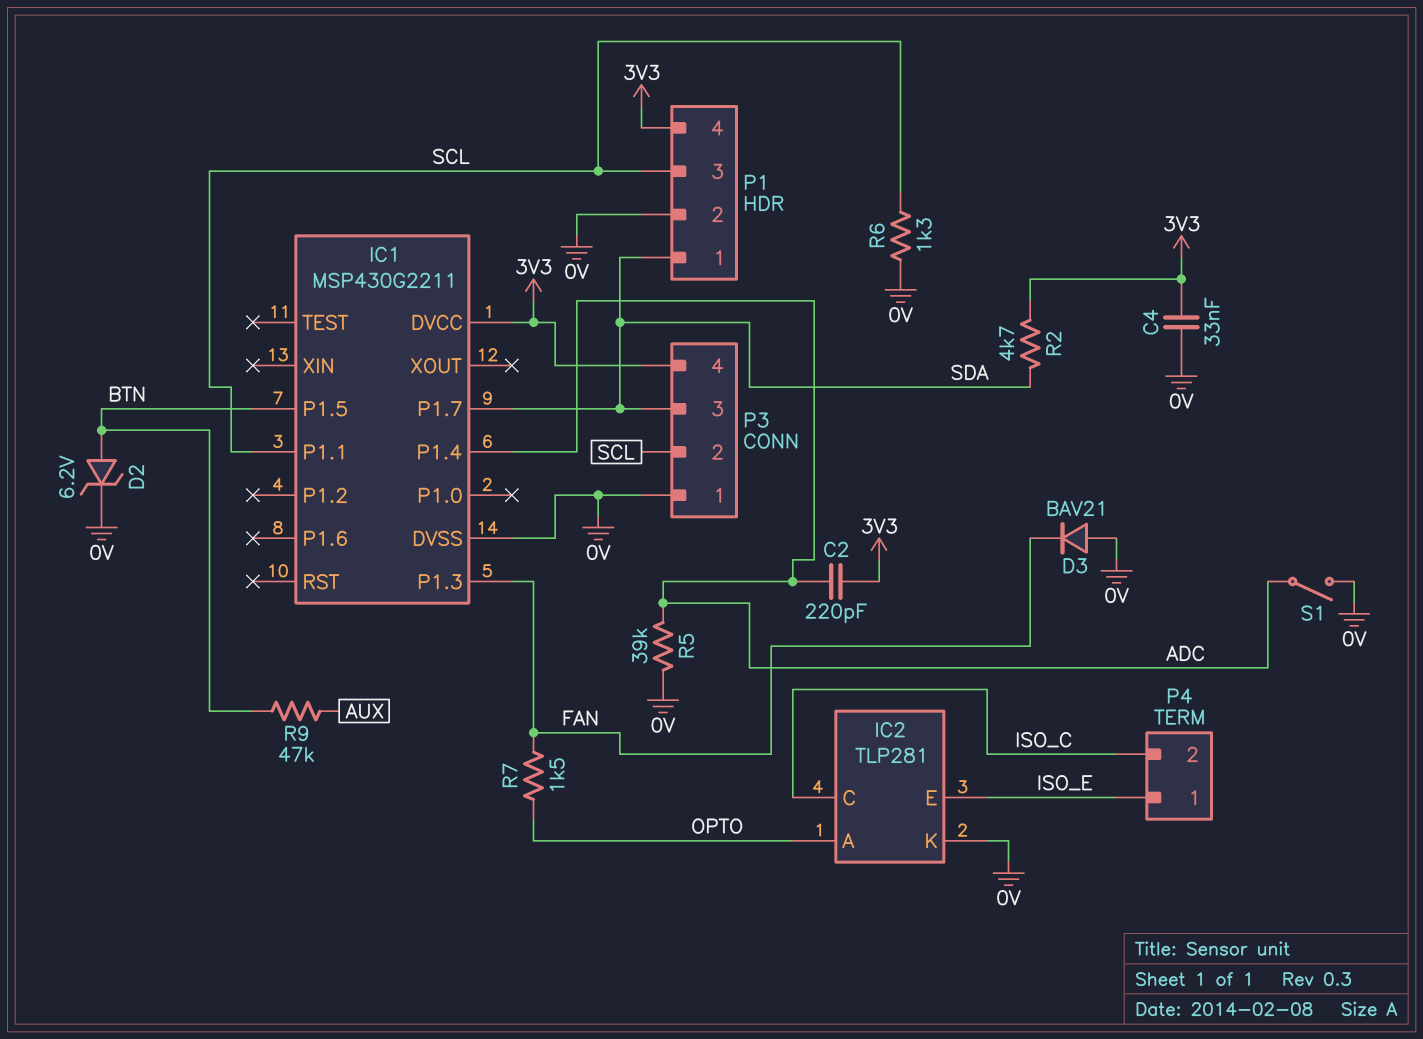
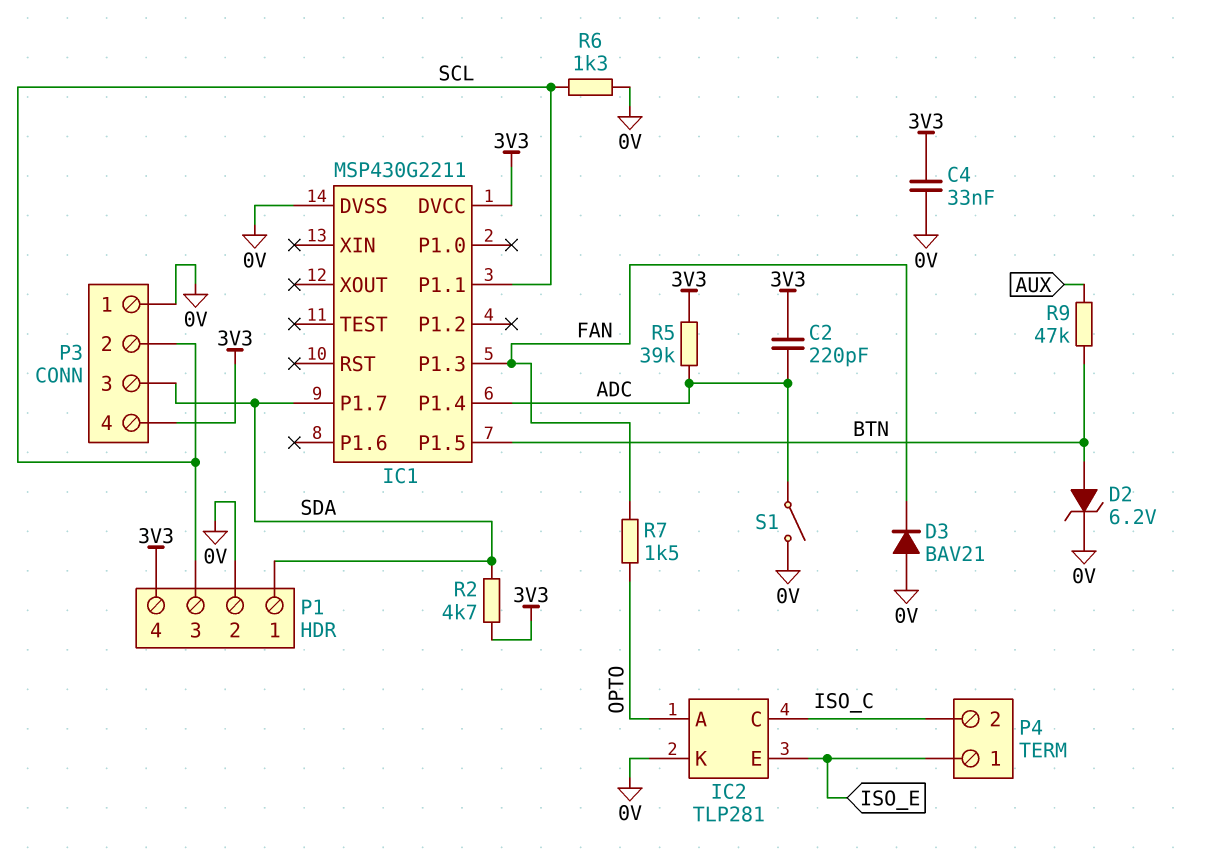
R5: 39k (0V, ADC) -> 39k (3V3, ADC)

